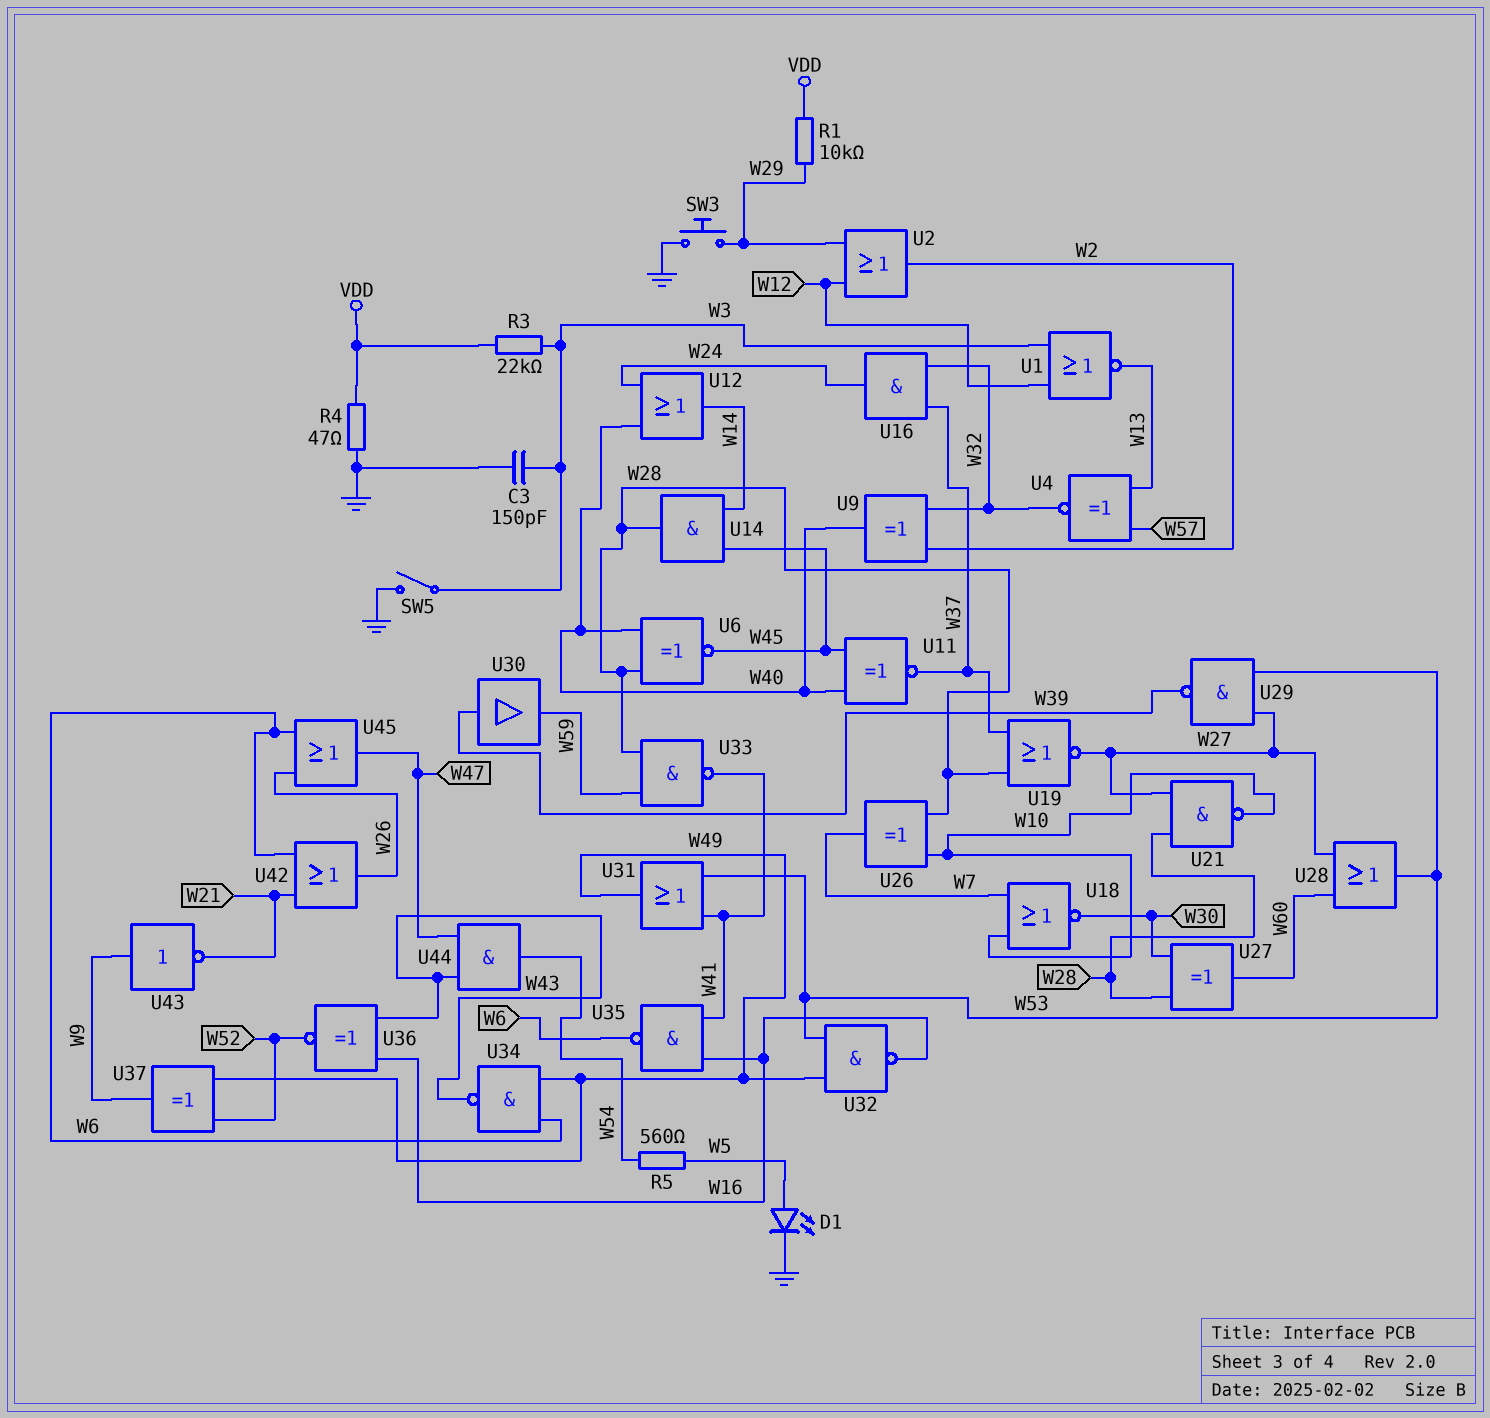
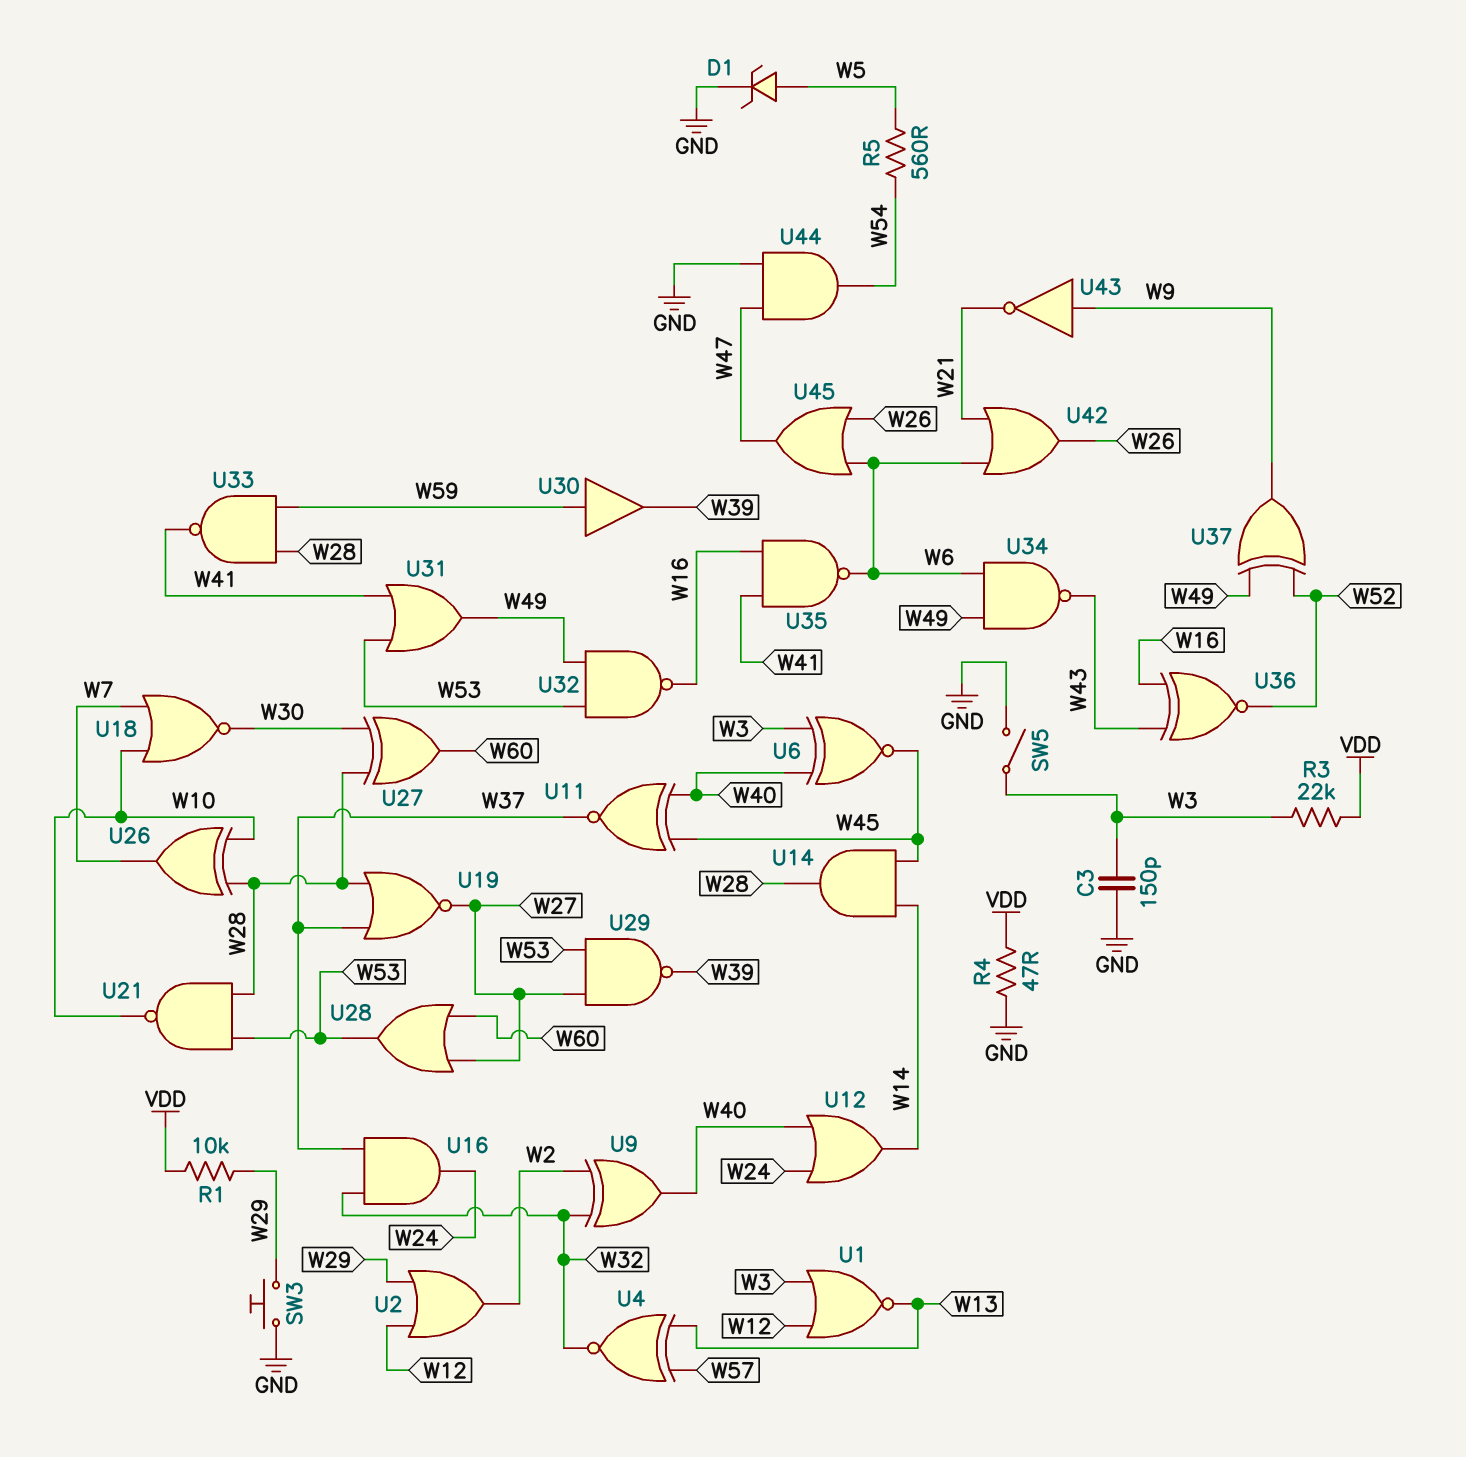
D1: LED (A W5, K GND) -> zener (A W5, K GND)
U6: XNOR (in W28, in W40, out W45) -> XNOR (in W3, in W40, out W45)
U21: NAND (in W27, in W28, out W10) -> NAND (in W28, in W53, out W10)
U30: buffer (in W39, out W59) -> buffer (in W59, out W39)
U44: AND (in W43, in W47, out W54) -> AND (in GND, in W47, out W54)

